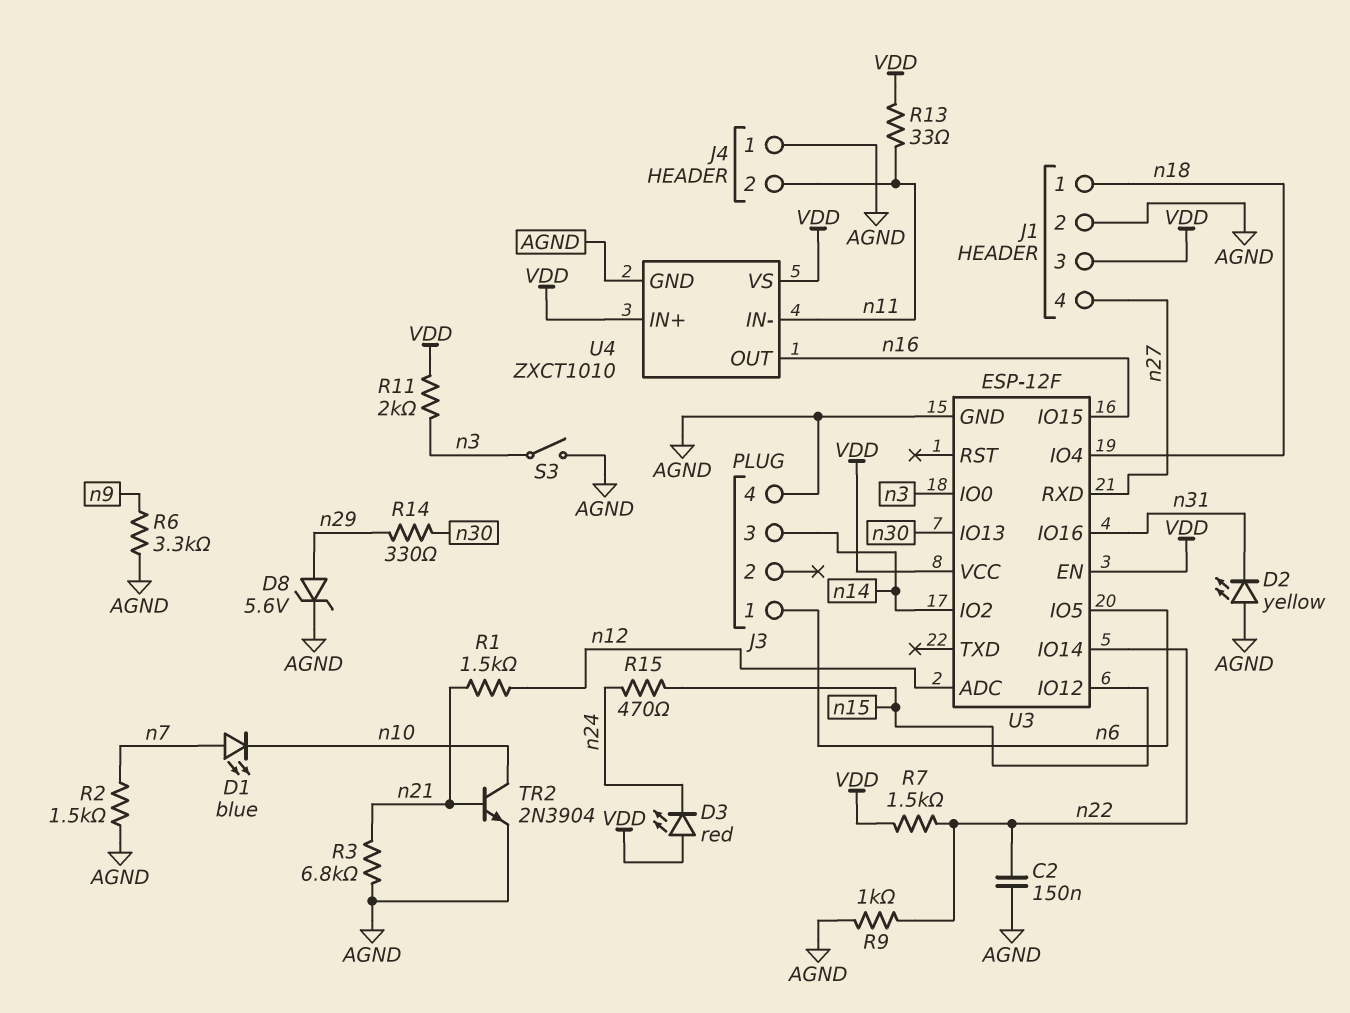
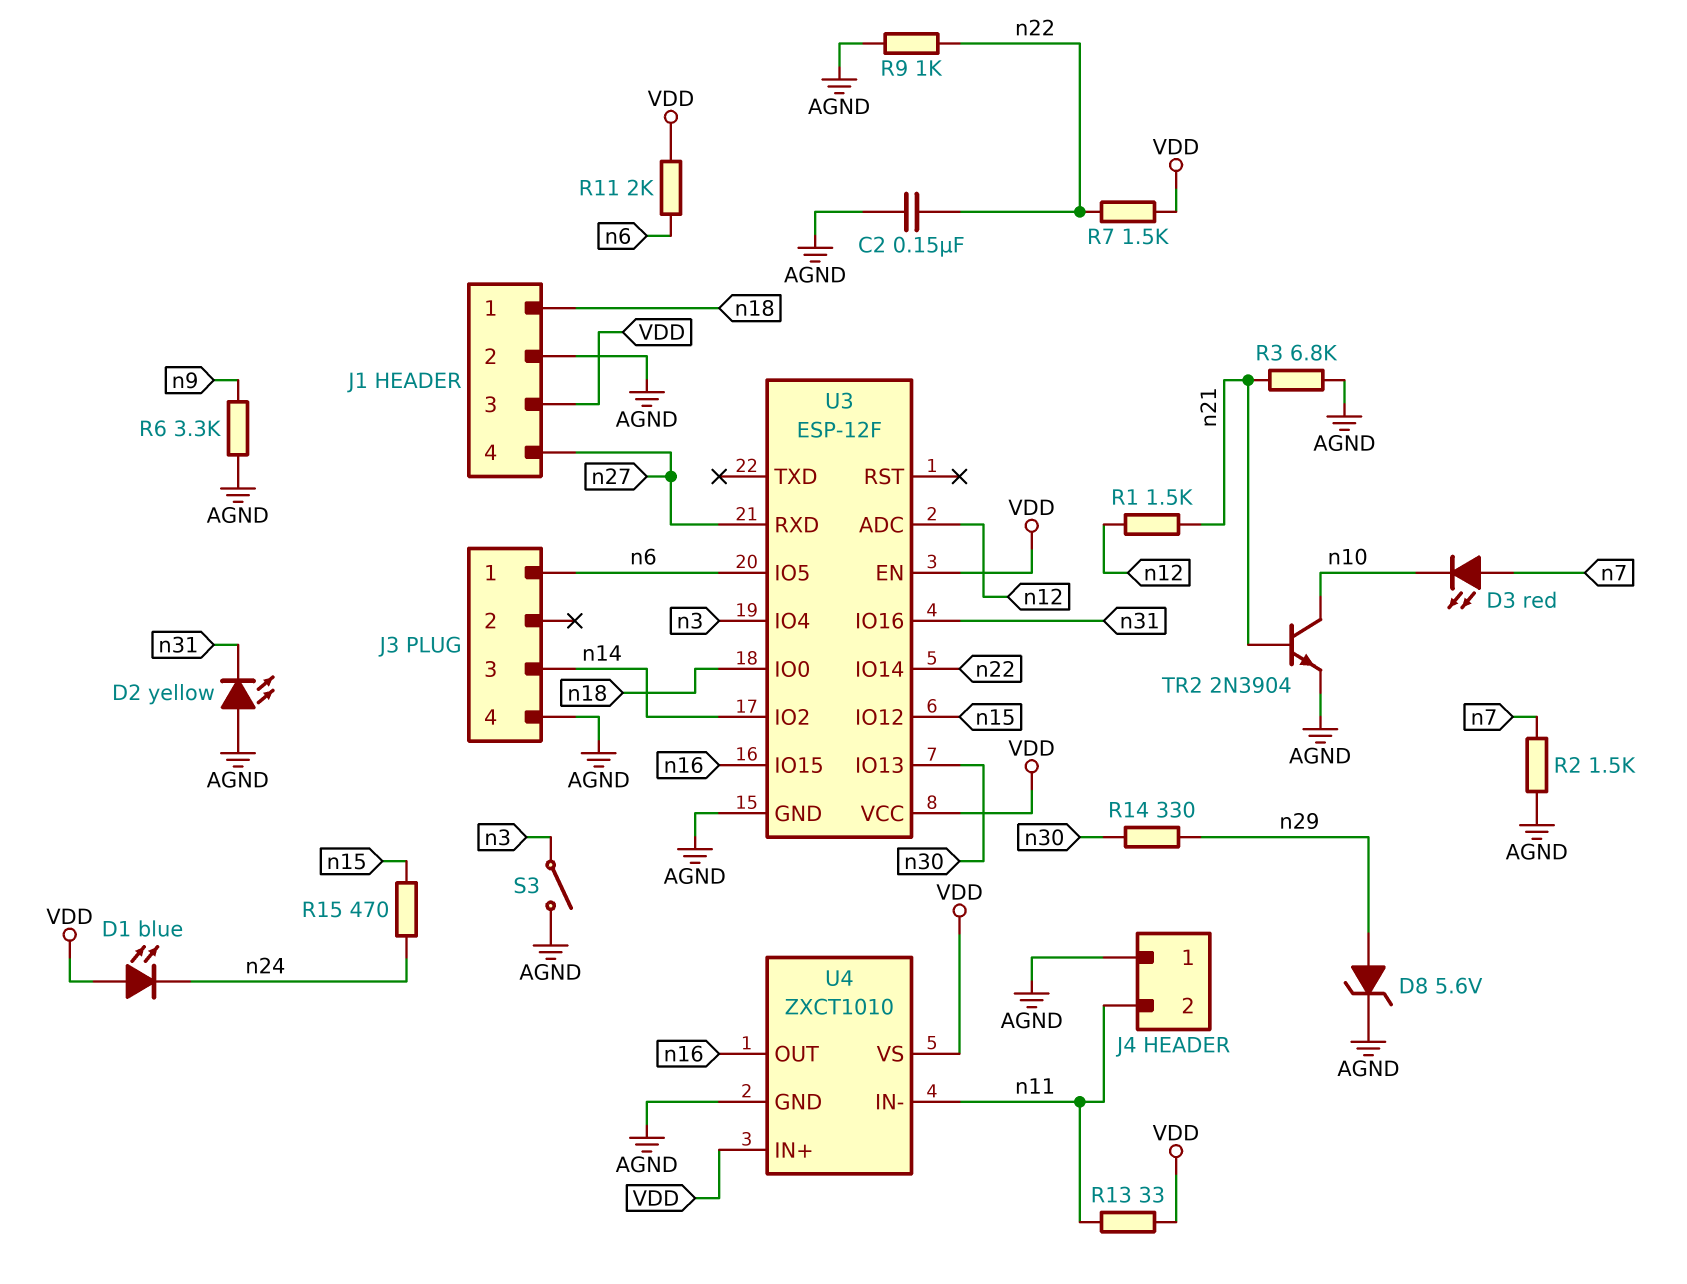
D1: LED blue (A n7, K n10) -> LED blue (A VDD, K n24)
D3: LED red (A VDD, K n24) -> LED red (A n7, K n10)
R11: 2k (VDD, n3) -> 2k (VDD, n6)
U3 pin IO0: n3 -> n18
U3 pin IO4: n18 -> n3

